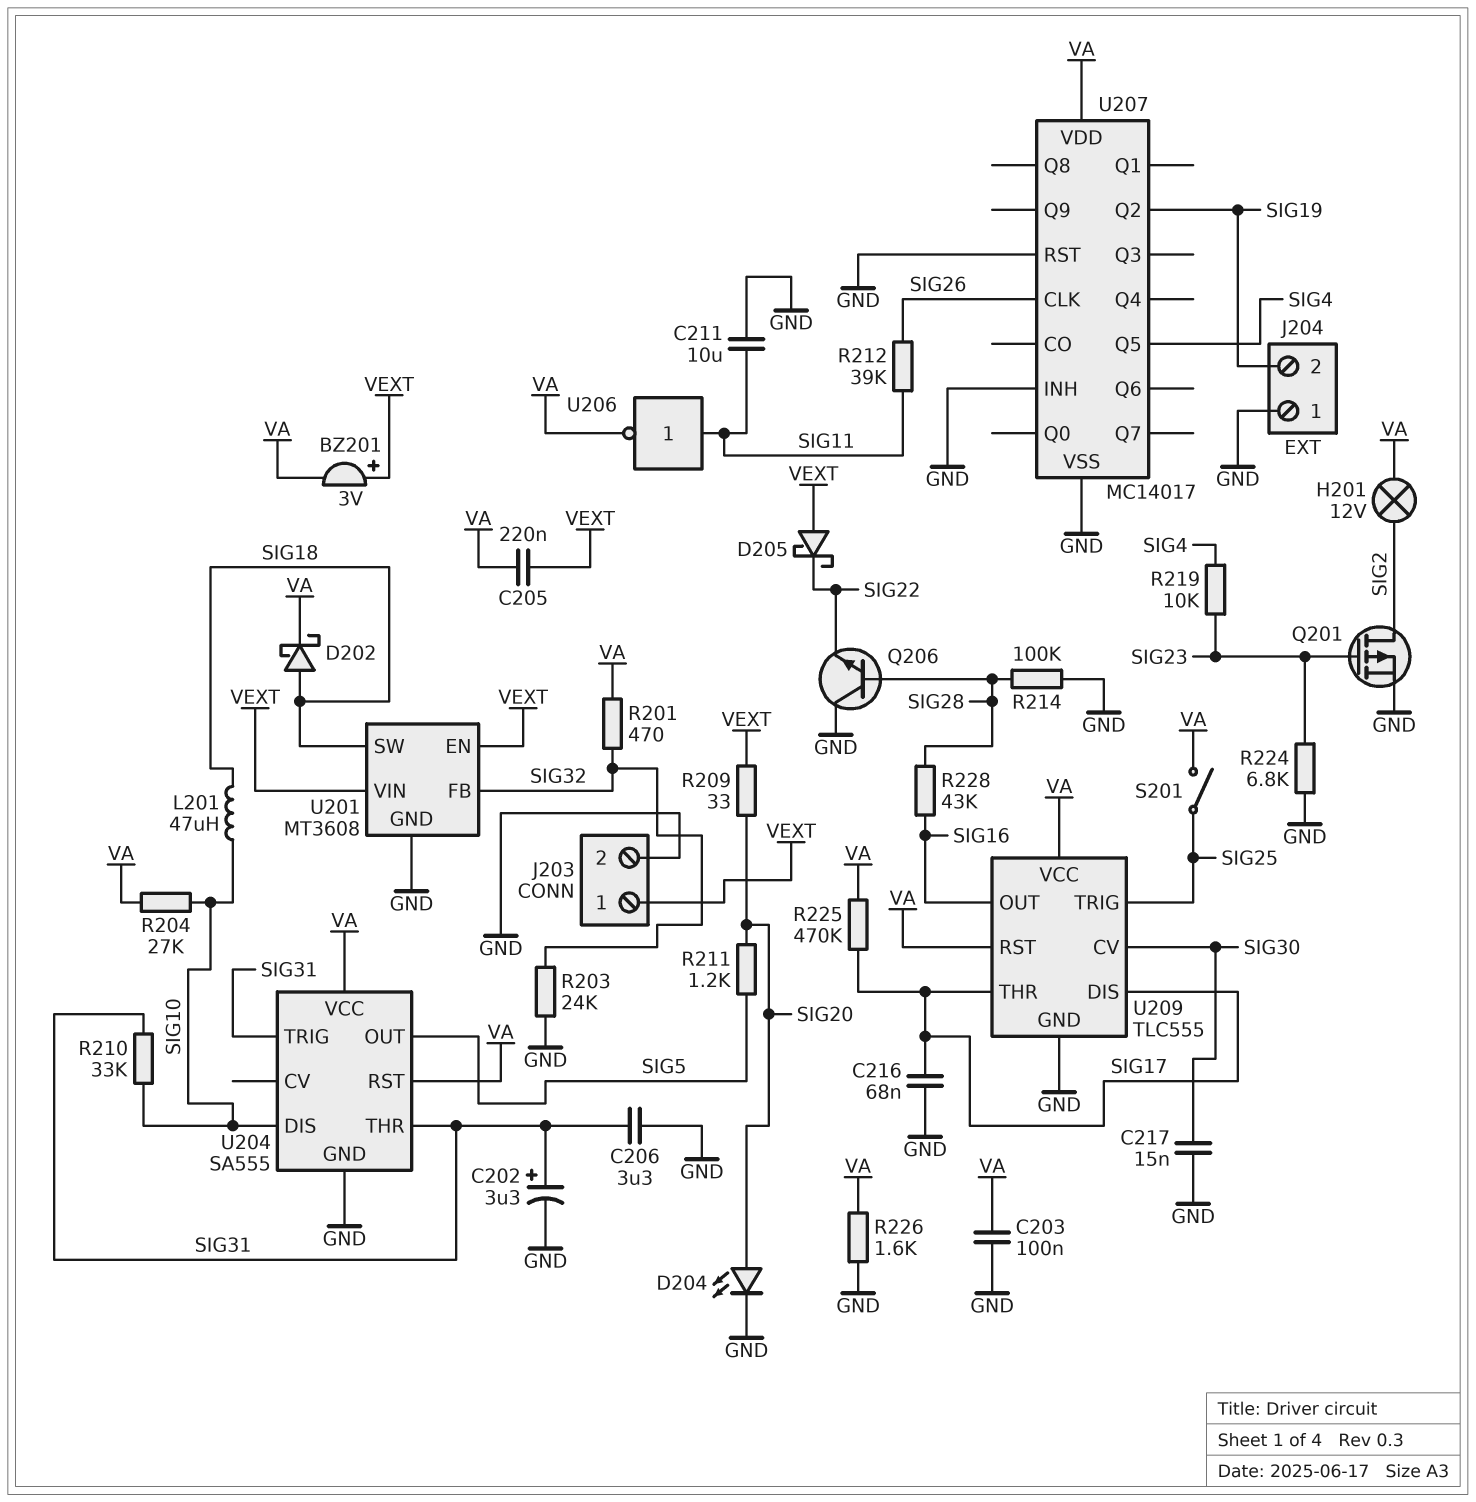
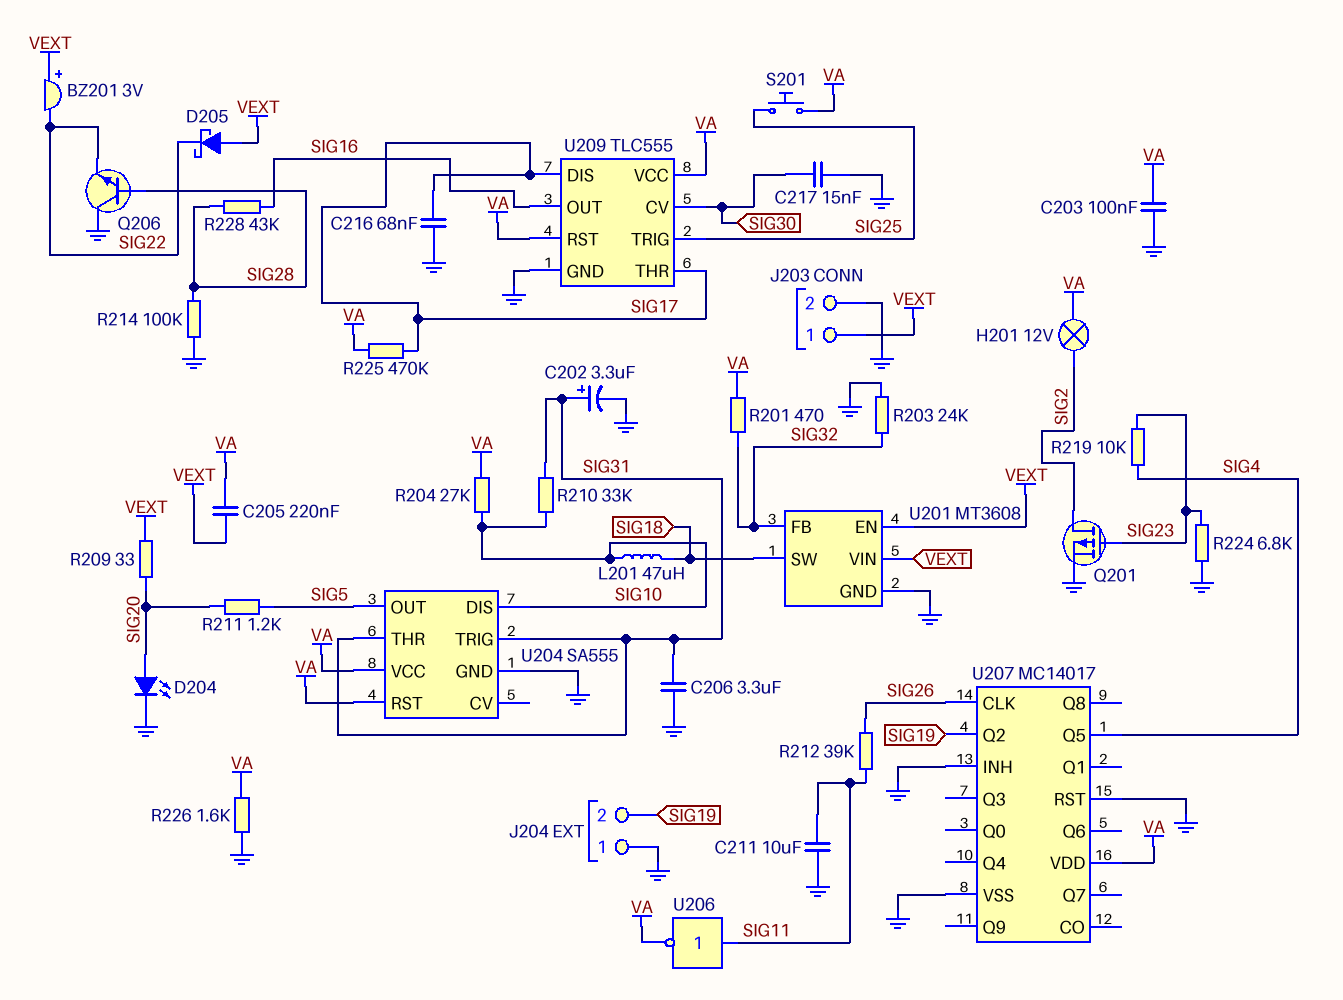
BZ201: buzzer 3V (plus VEXT, minus VA) -> buzzer 3V (plus VEXT, minus SIG22)
D202: schottky (A SIG18, K VA) -> none
S201: switch (SIG25, VA) -> button (SIG25, VA)

